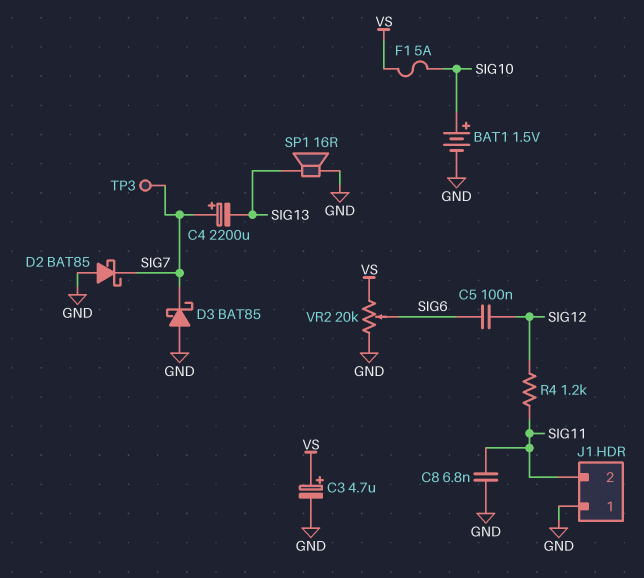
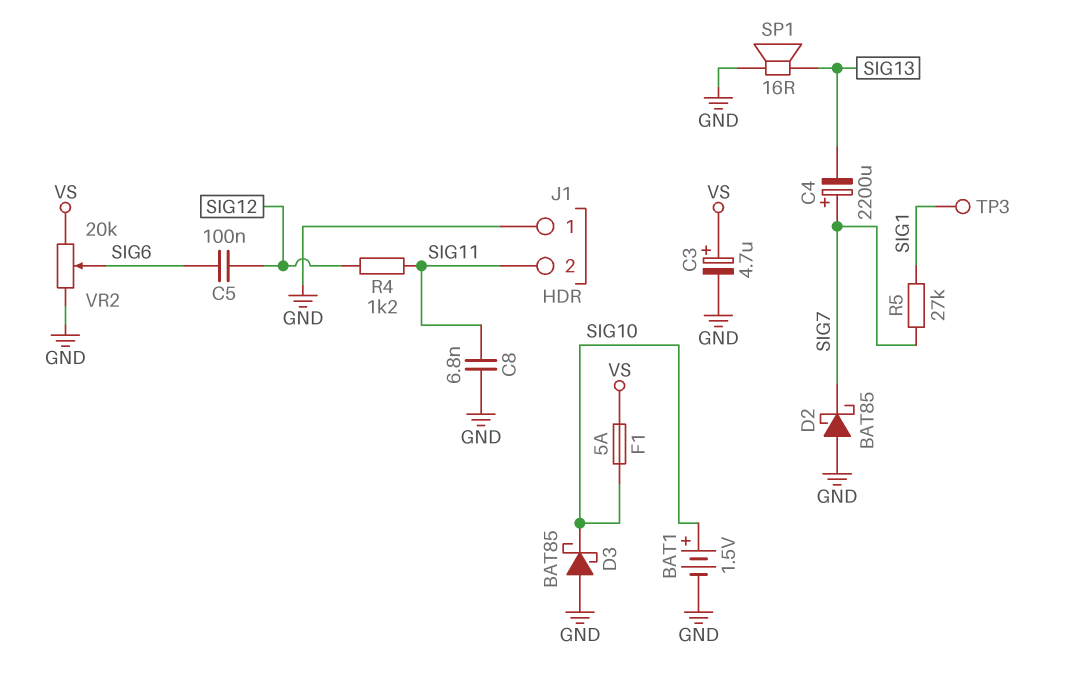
D3: schottky BAT85 (A GND, K SIG7) -> schottky BAT85 (A GND, K SIG10)
R5: none -> 27k (SIG1, SIG7)
TP3: test point (SIG7) -> test point (SIG1)

